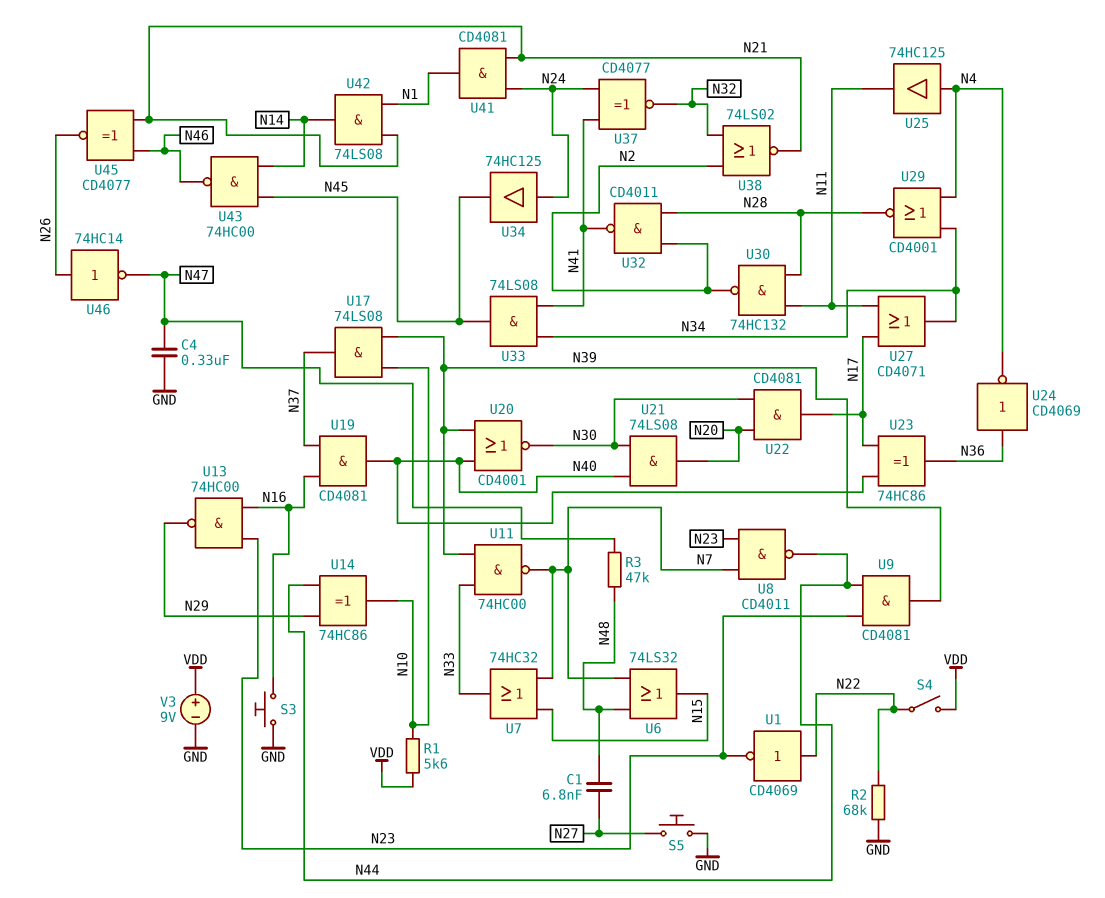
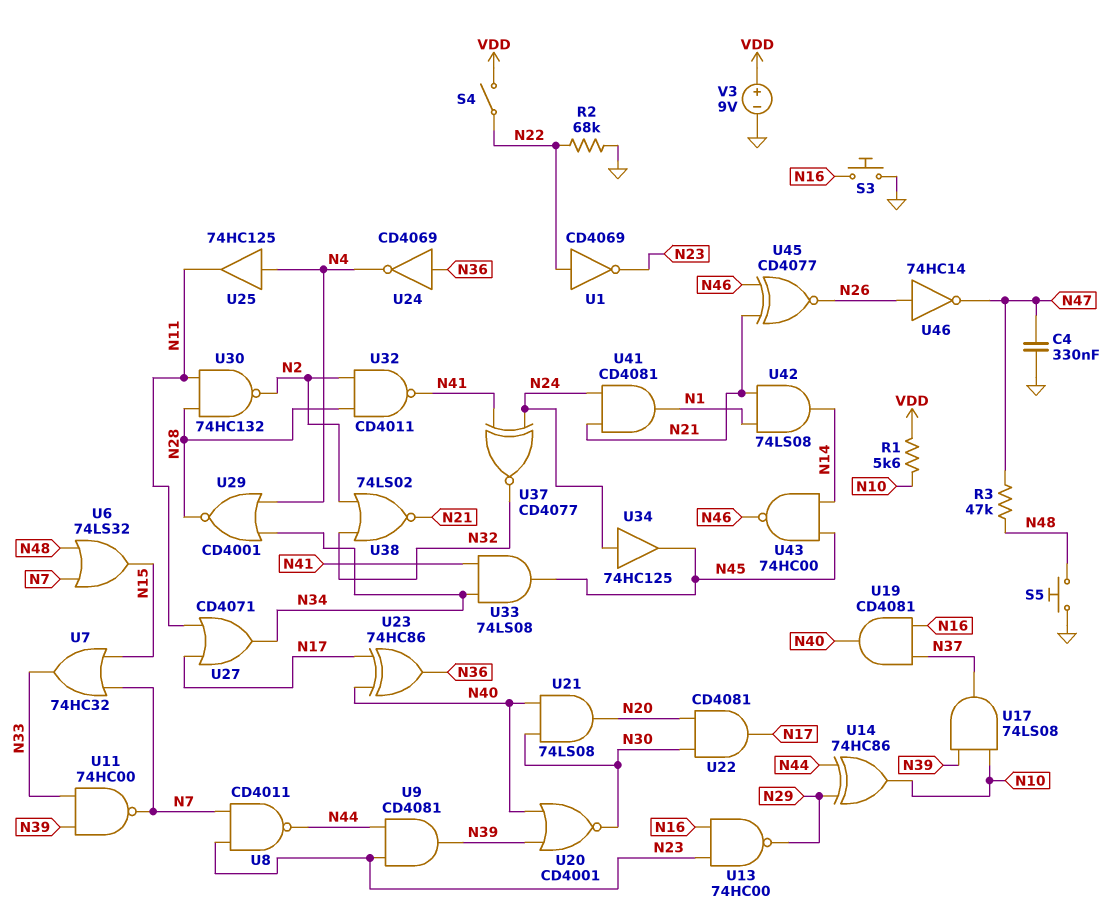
C1: 6.8nF (N27, N48) -> none
S5: button (GND, N27) -> button (GND, N48)

